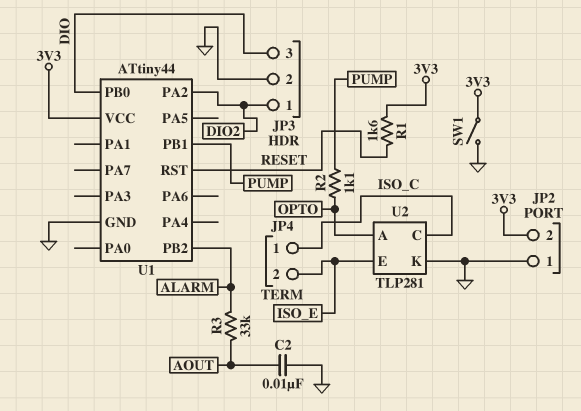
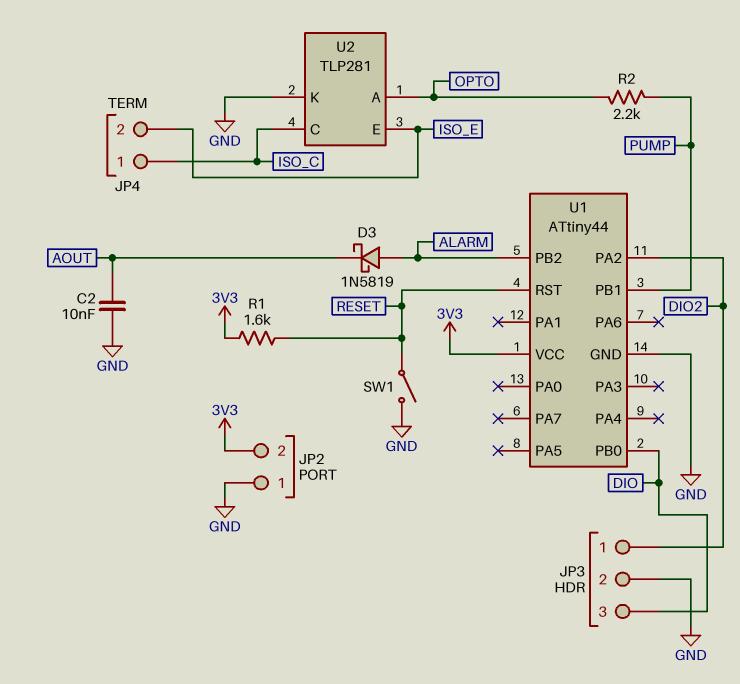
D3: none -> schottky 1N5819 (A ALARM, K AOUT)
R2: 1.1k (OPTO, PUMP) -> 2.2k (OPTO, PUMP)
R3: 33k (ALARM, AOUT) -> none
SW1: switch (3V3, GND) -> switch (GND, RESET)

